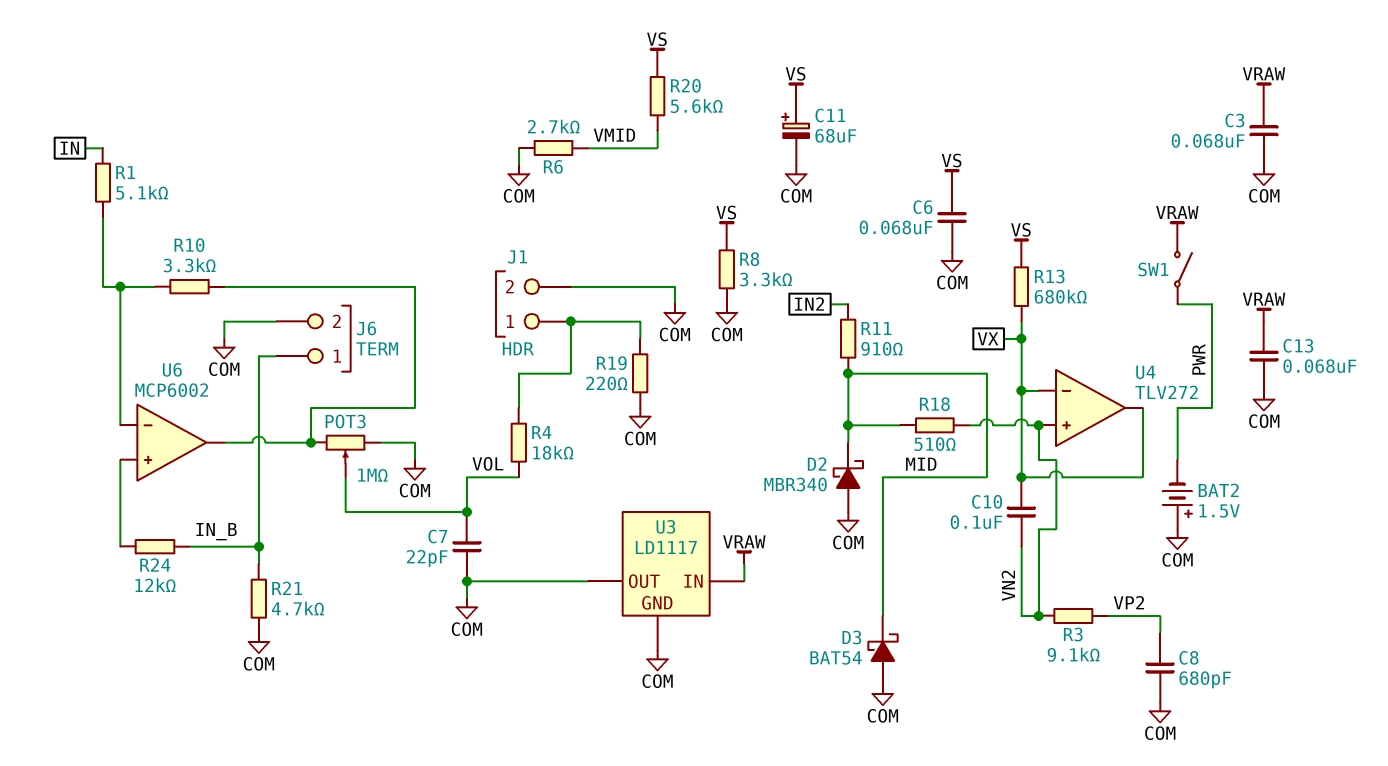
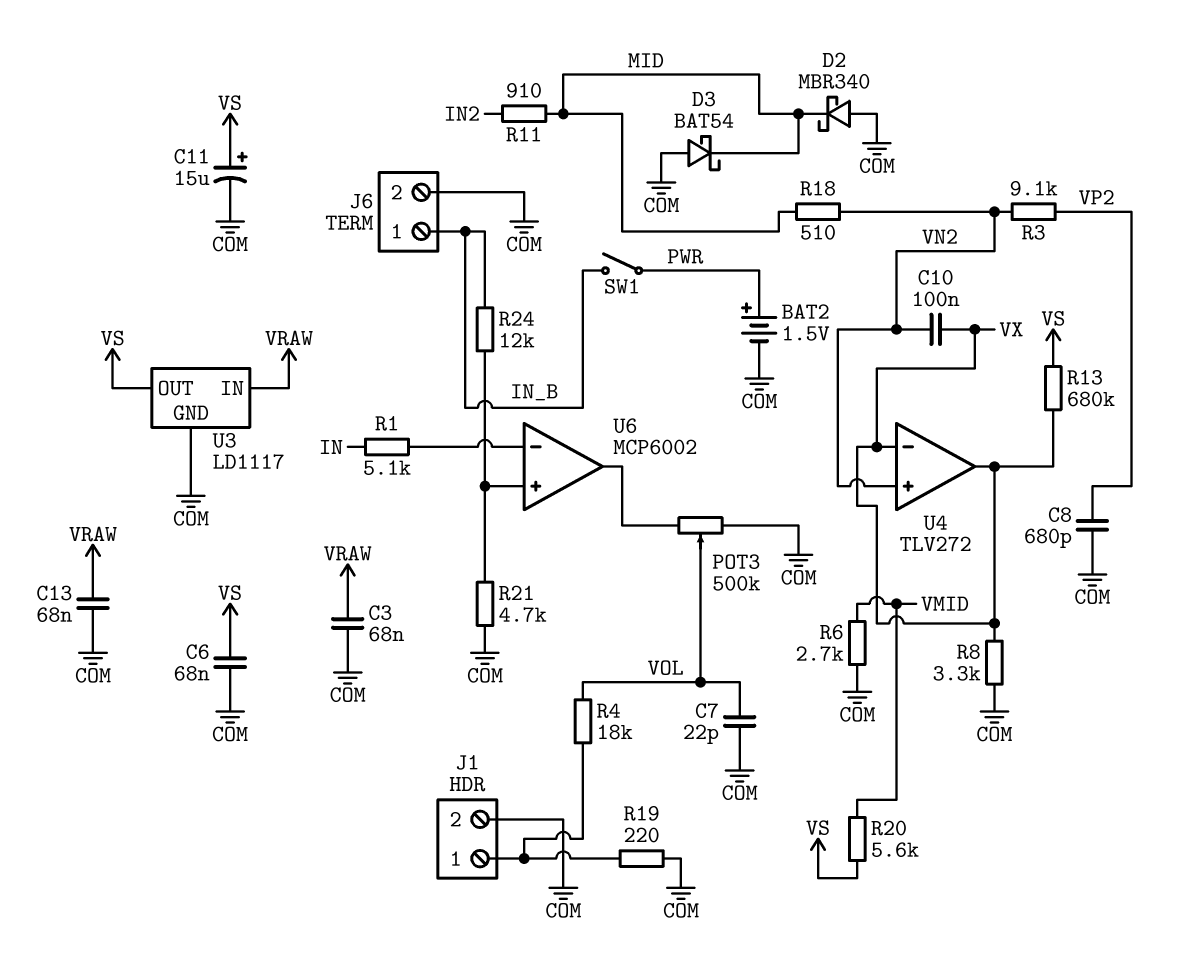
BAT2: 1.5V (plus COM, minus PWR) -> 1.5V (plus PWR, minus COM)
C11: 68uF (plus VS, minus COM) -> 15uF (plus VS, minus COM)
POT3: 1M (COM, U6/out, wiper VOL) -> 500k (COM, U6/out, wiper VOL)
R8: 3.3k (COM, VS) -> 3.3k (COM, VX)
R10: 3.3k (U6/in-, U6/out) -> none
R21: 4.7k (COM, IN_B) -> 4.7k (COM, U6/in+)
SW1: switch (PWR, VRAW) -> switch (IN_B, PWR)
U3 pin OUT: COM -> VS

